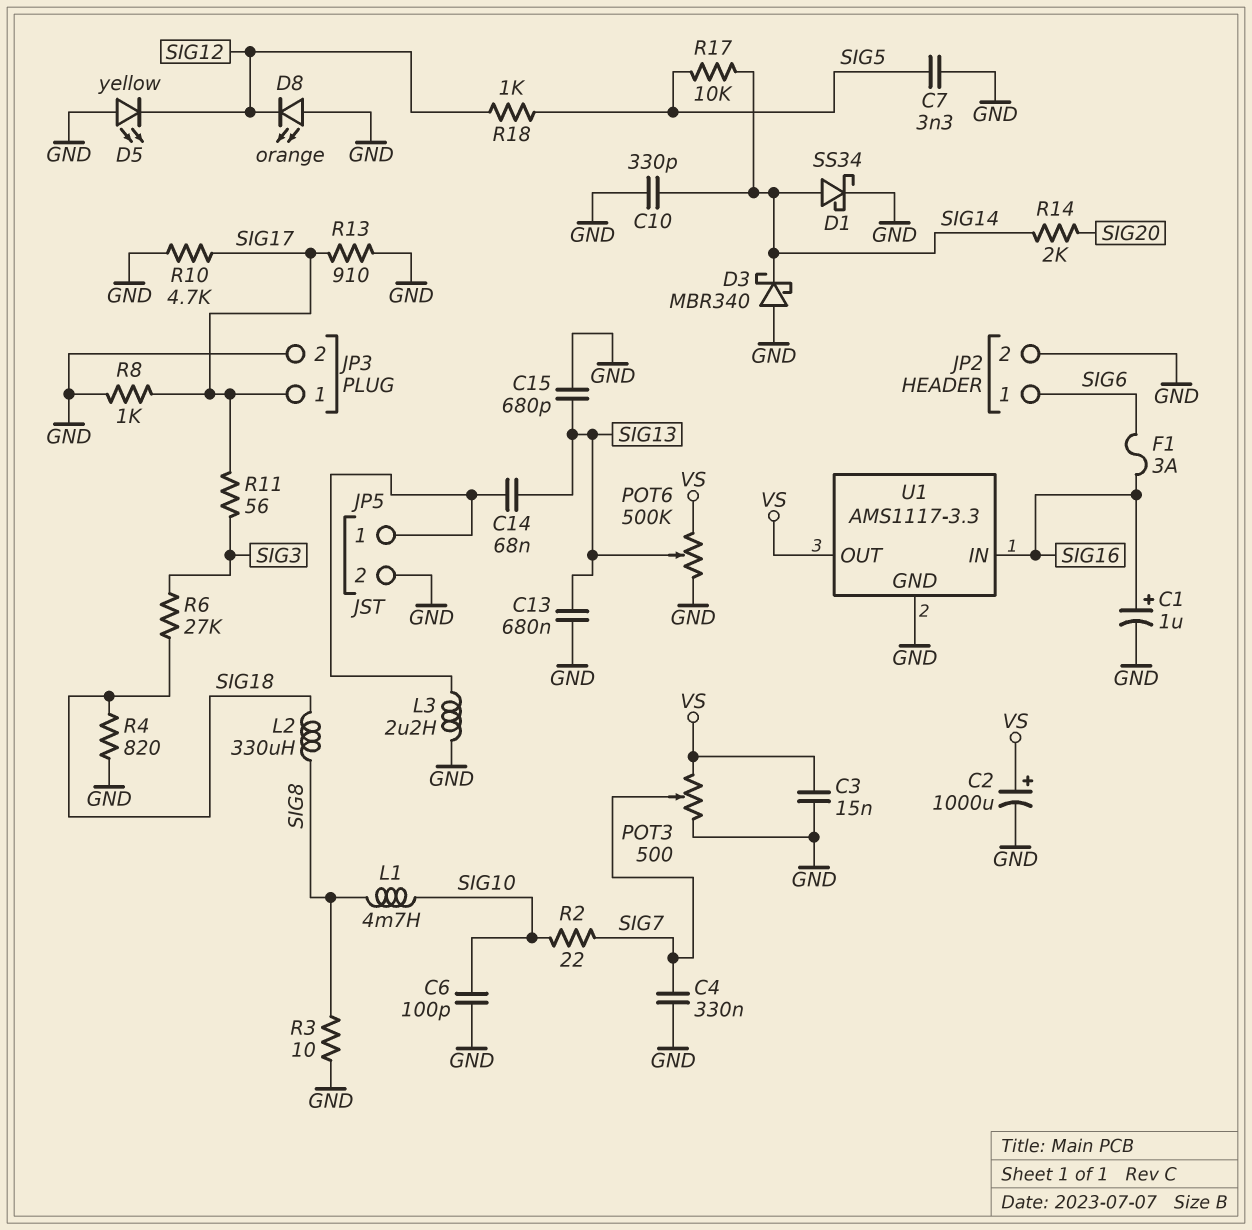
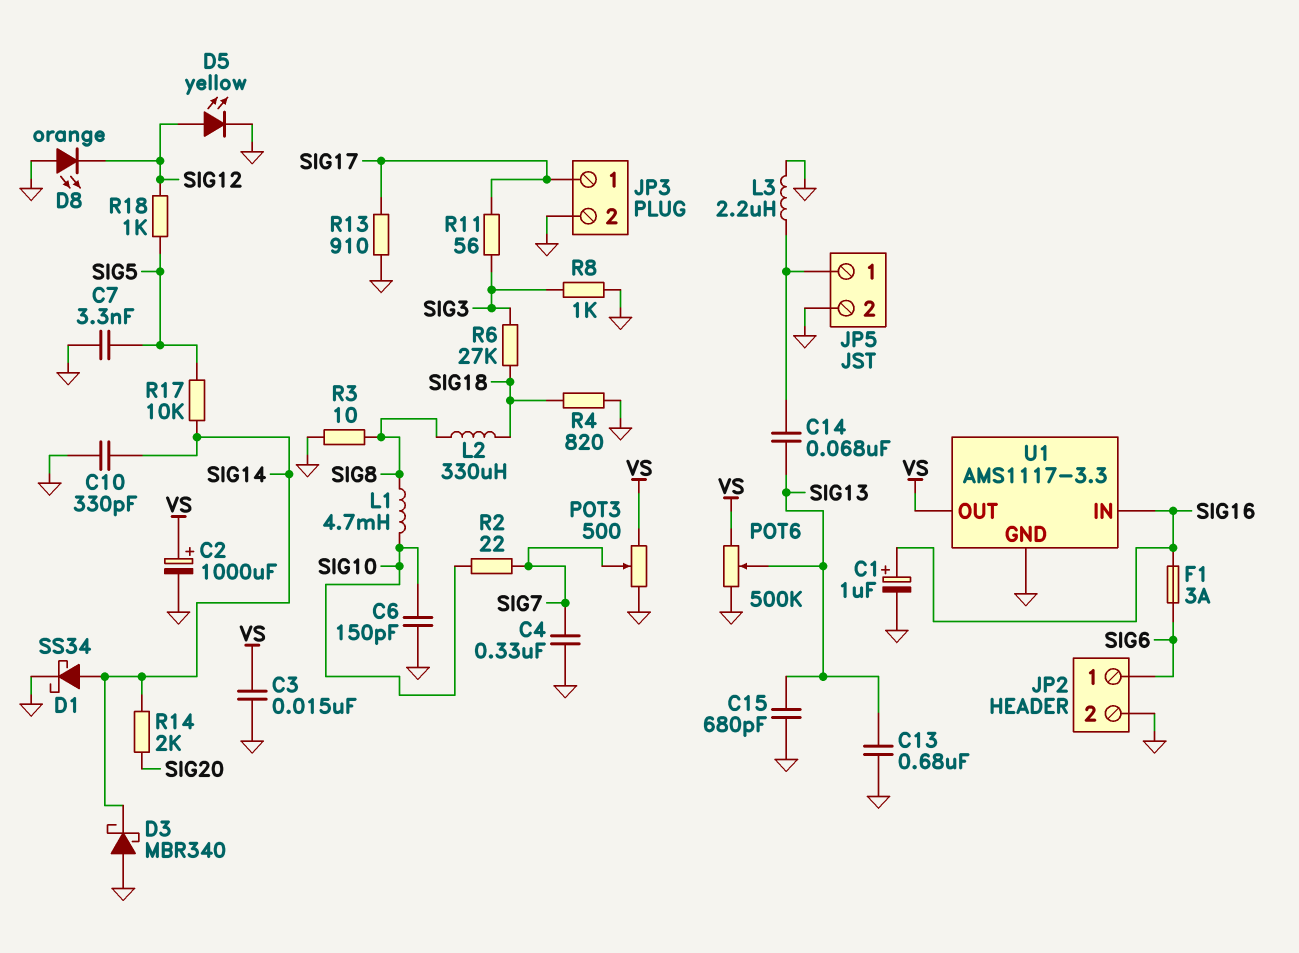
C6: 100pF (GND, SIG10) -> 150pF (GND, SIG10)
D5: LED yellow (A GND, K SIG12) -> LED yellow (A SIG12, K GND)
R8: 1k (GND, SIG17) -> 1k (GND, SIG3)
R10: 4.7k (GND, SIG17) -> none

